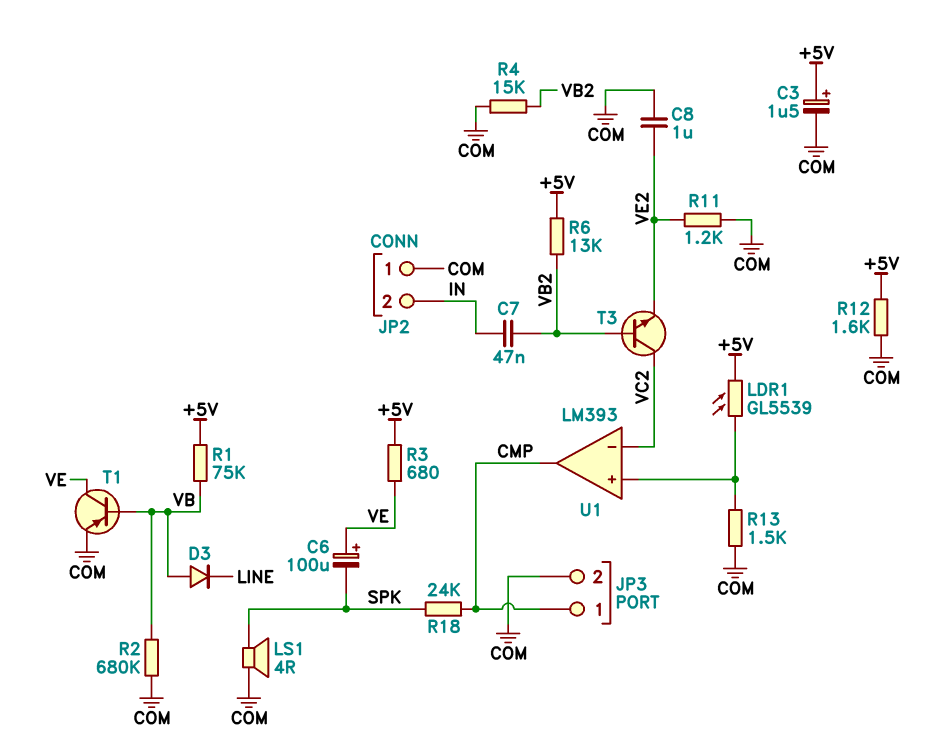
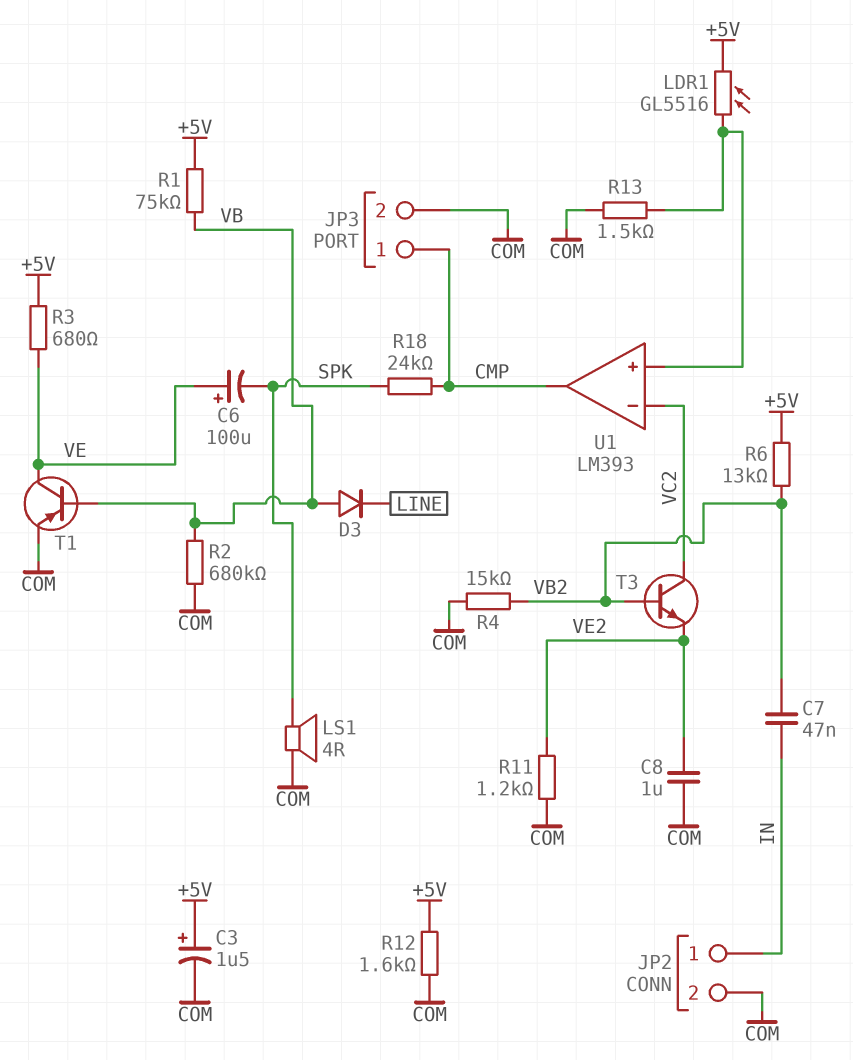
JP2 pin 1: COM -> IN
JP2 pin 2: IN -> COM
LDR1: GL5539 (+5V, U1/in+) -> GL5516 (+5V, U1/in+)

